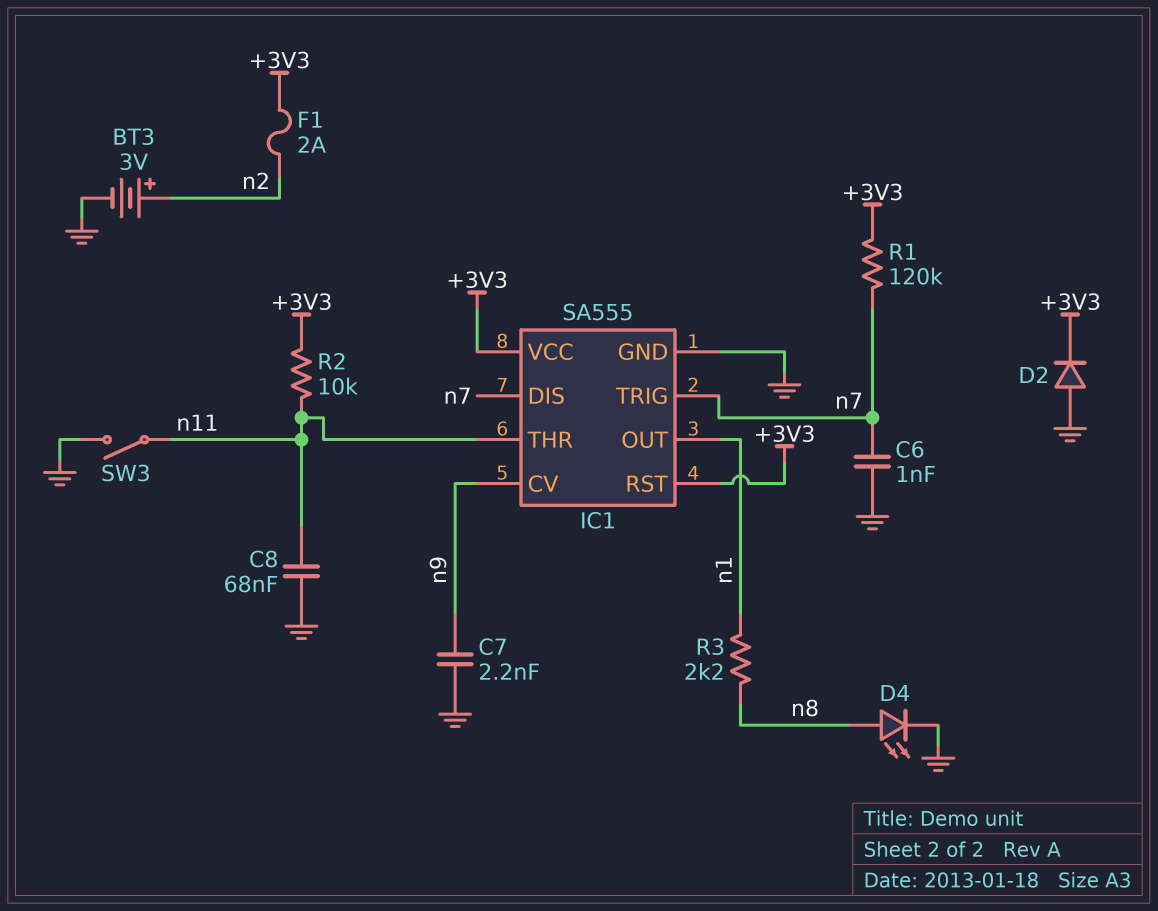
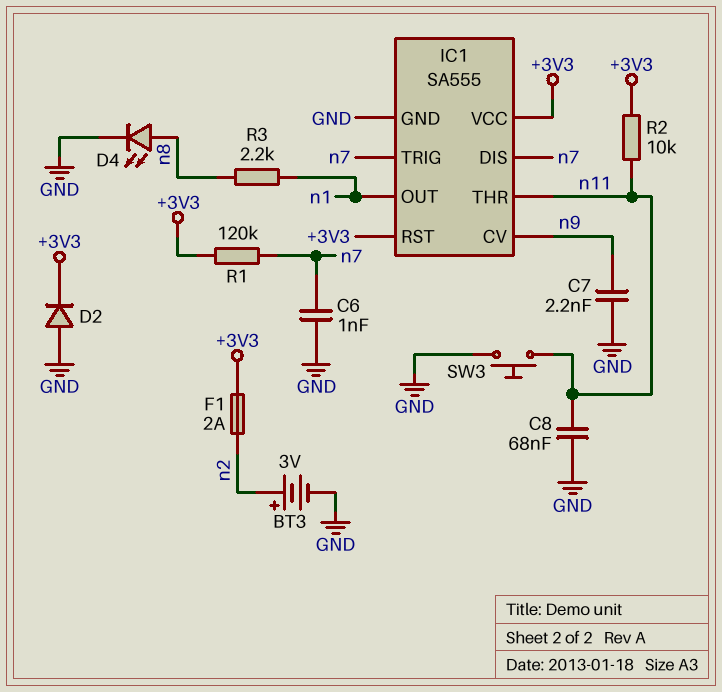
SW3: switch (GND, n11) -> button (GND, n11)

